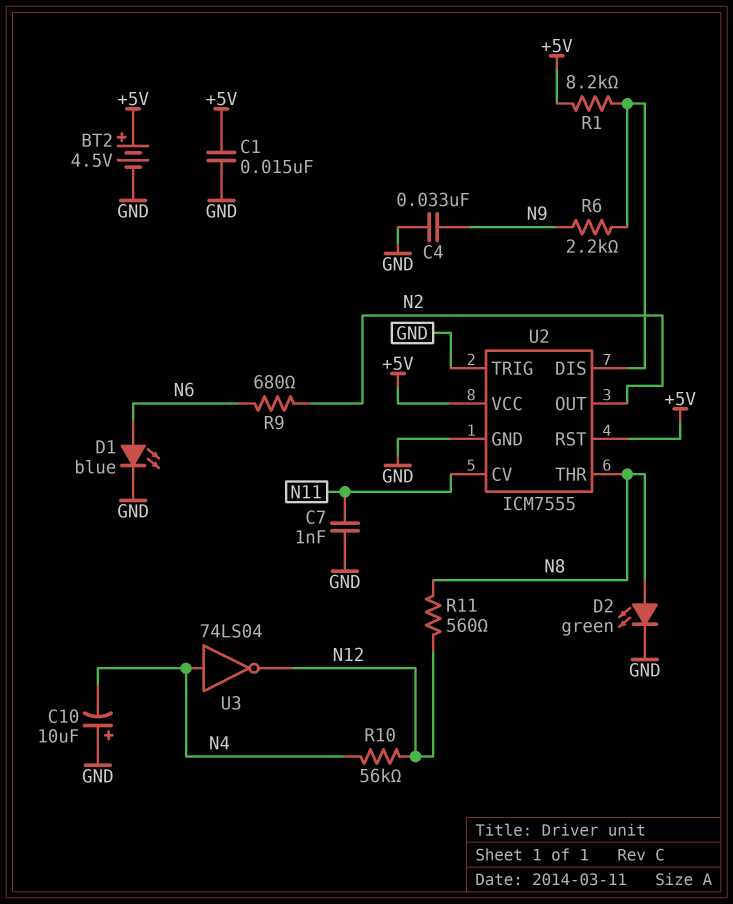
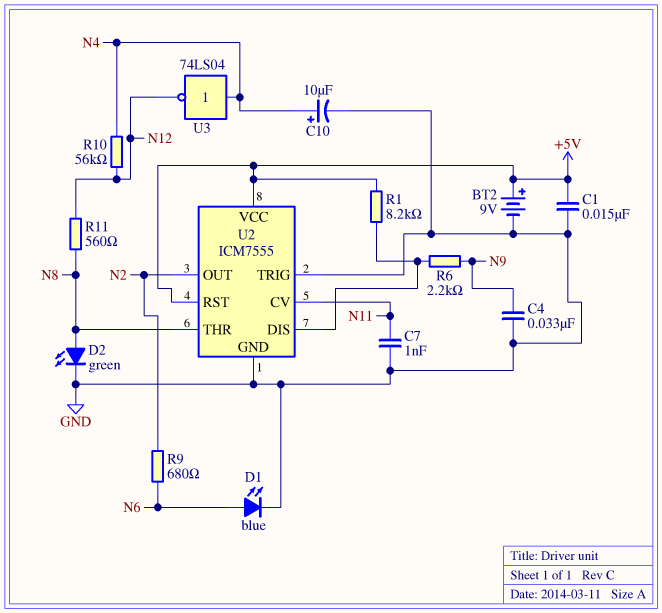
BT2: 4.5V (plus +5V, minus GND) -> 9V (plus +5V, minus GND)
C10: 10uF (plus GND, minus N4) -> 10uF (plus N4, minus GND)

